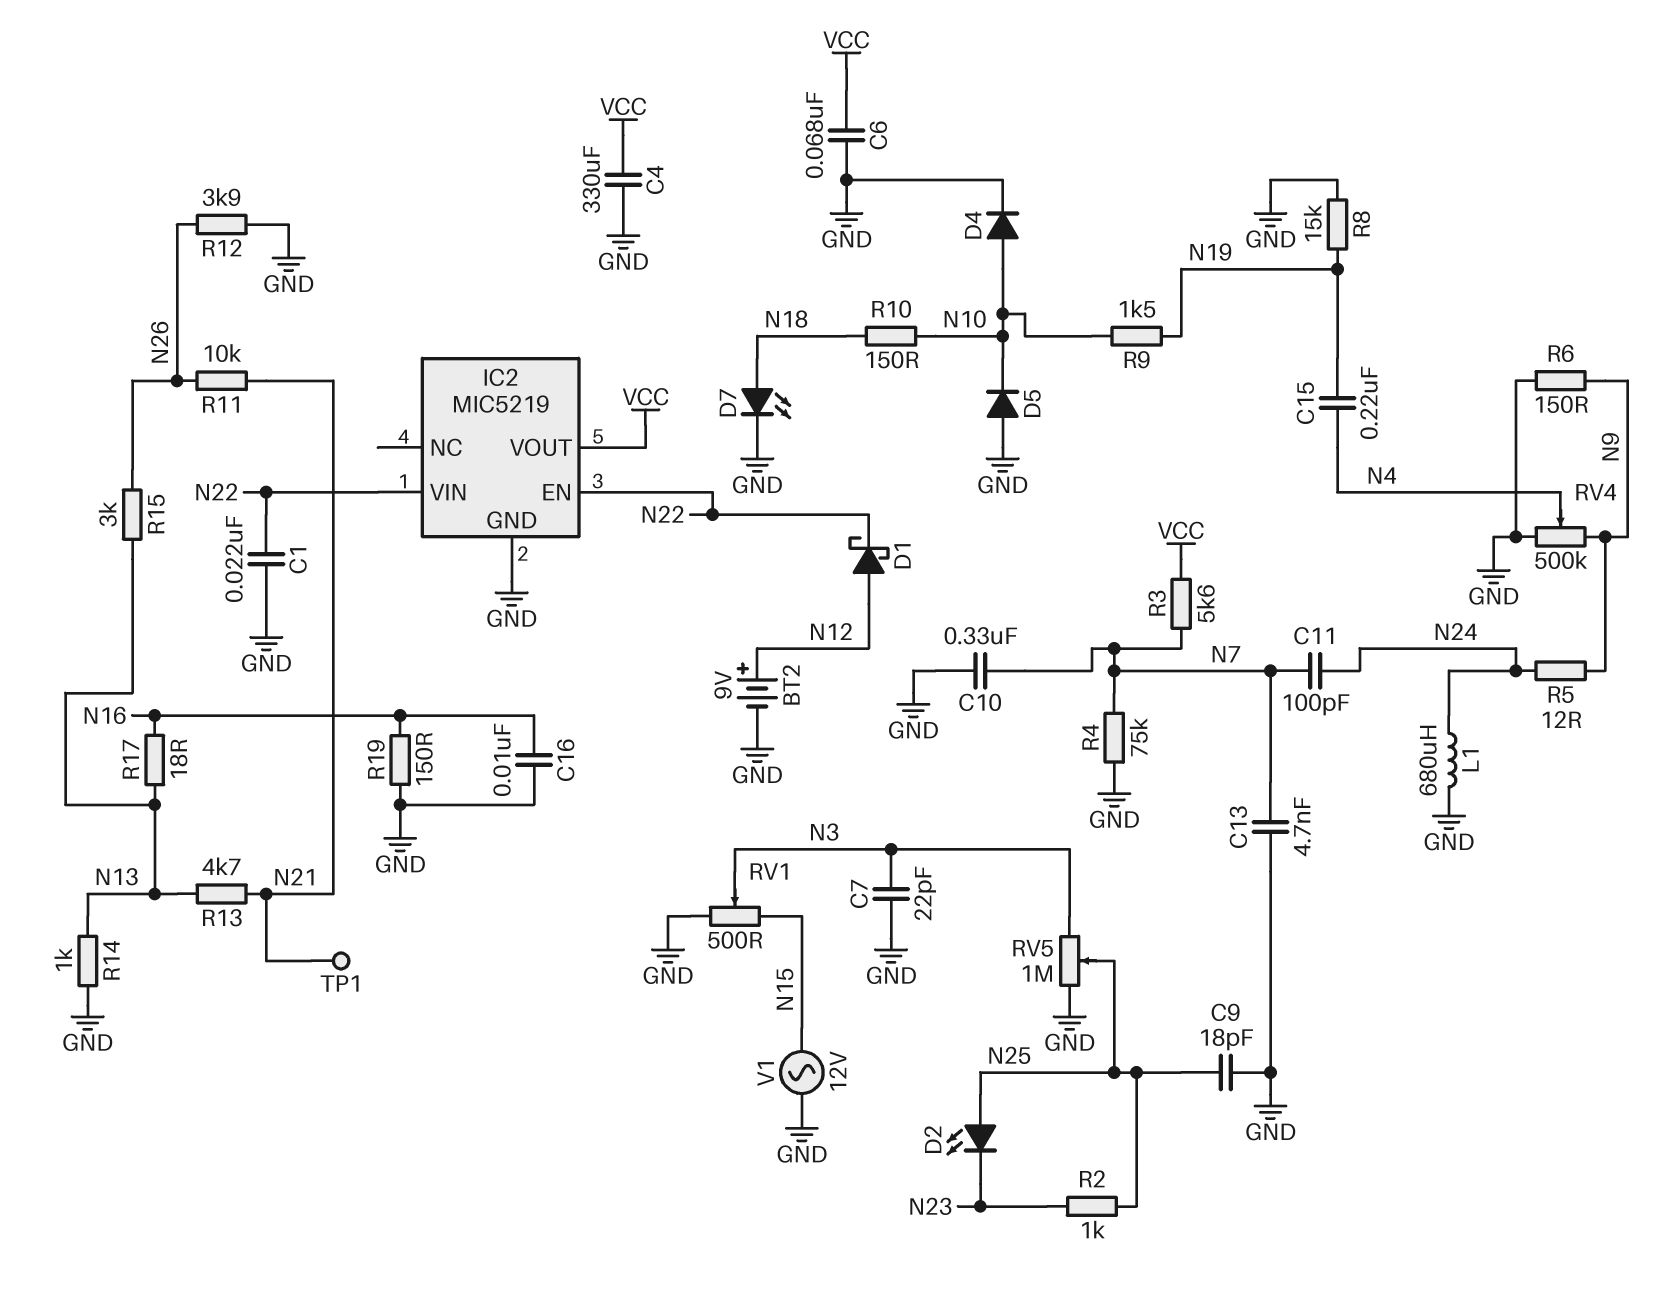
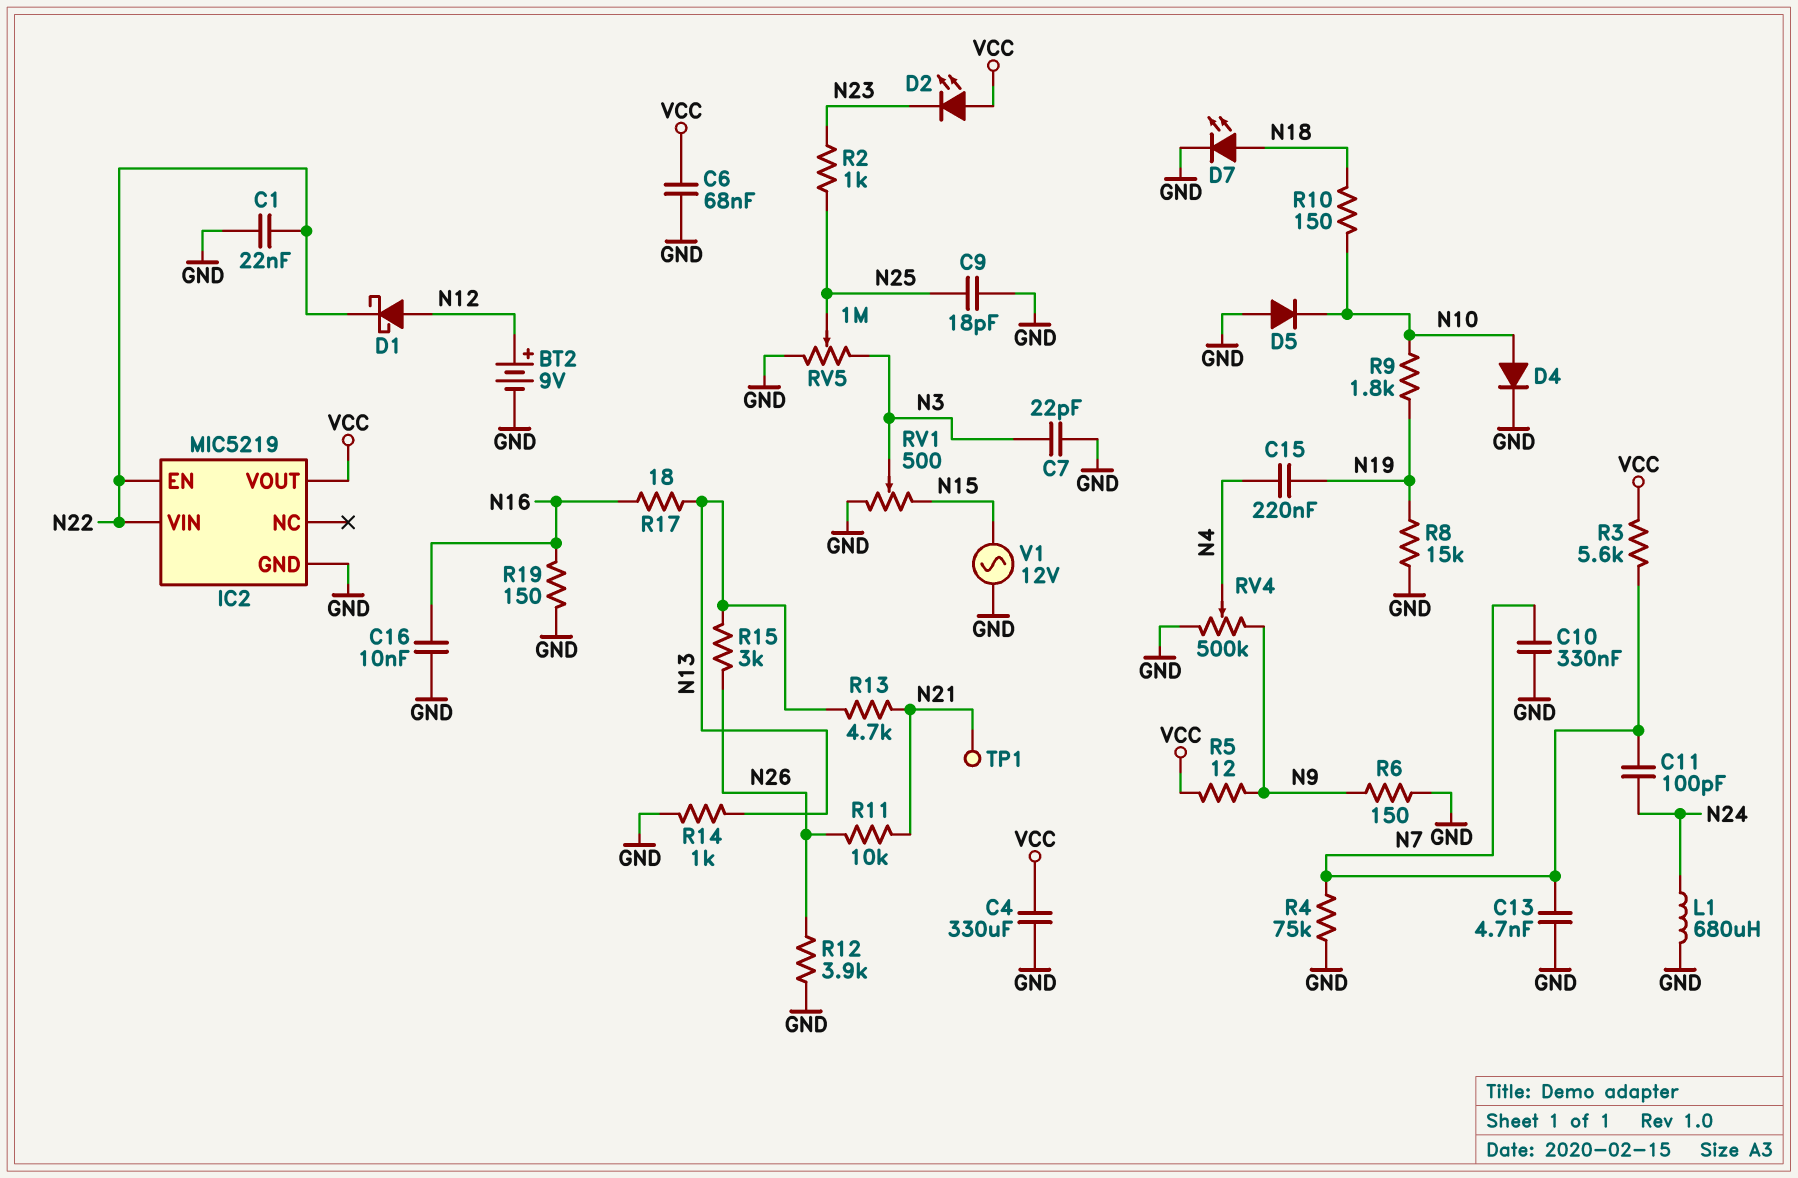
D2: LED (A N25, K N23) -> LED (A VCC, K N23)
R5: 12 (N9, N24) -> 12 (N9, VCC)
R9: 1.5k (N10, N19) -> 1.8k (N10, N19)

